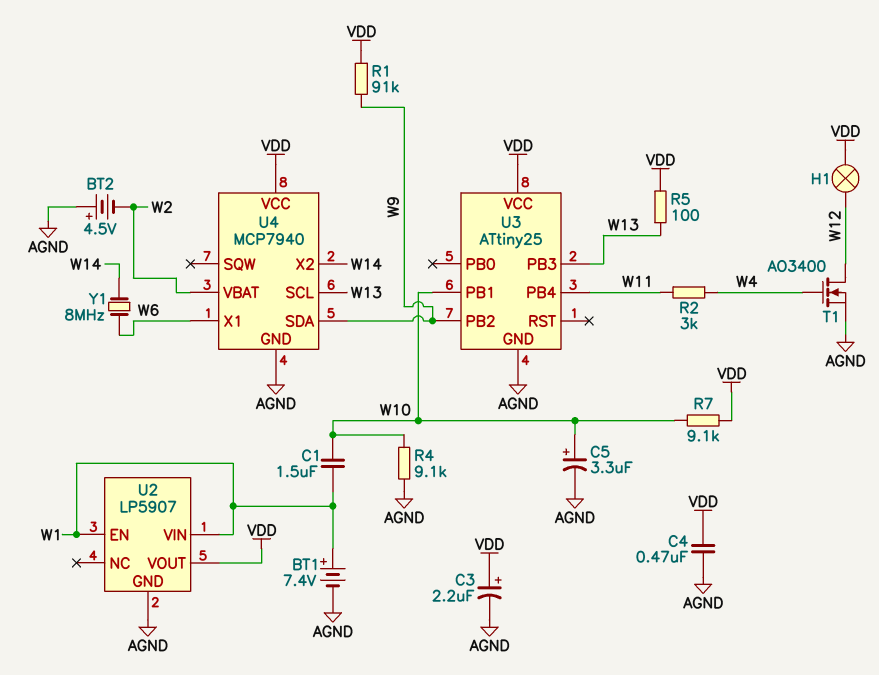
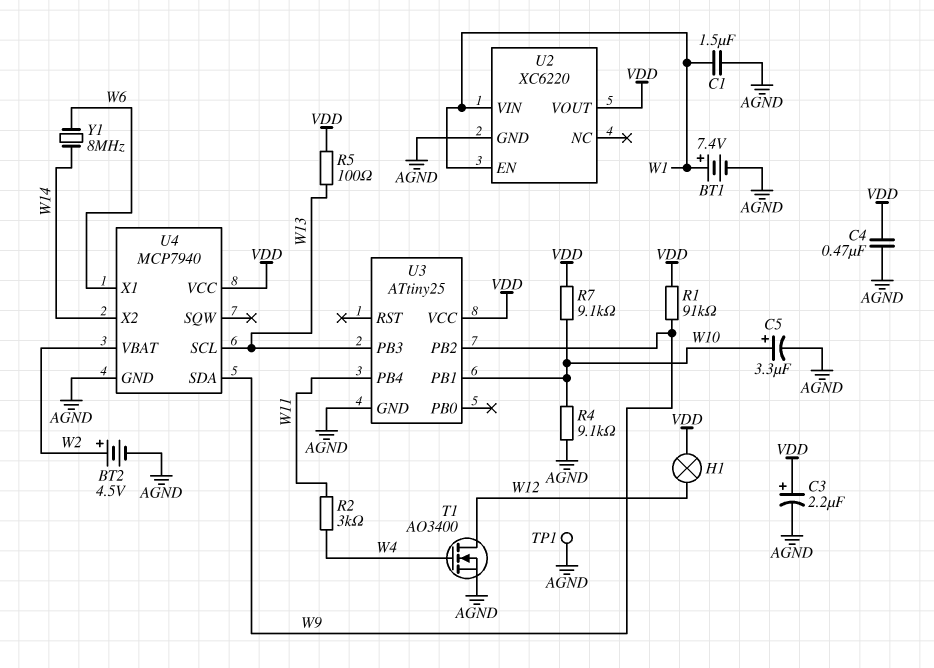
BT2: 4.5V (plus AGND, minus W2) -> 4.5V (plus W2, minus AGND)
C1: 1.5uF (W1, W10) -> 1.5uF (AGND, W1)
TP1: none -> test point (AGND)
U2: LP5907 -> XC6220

